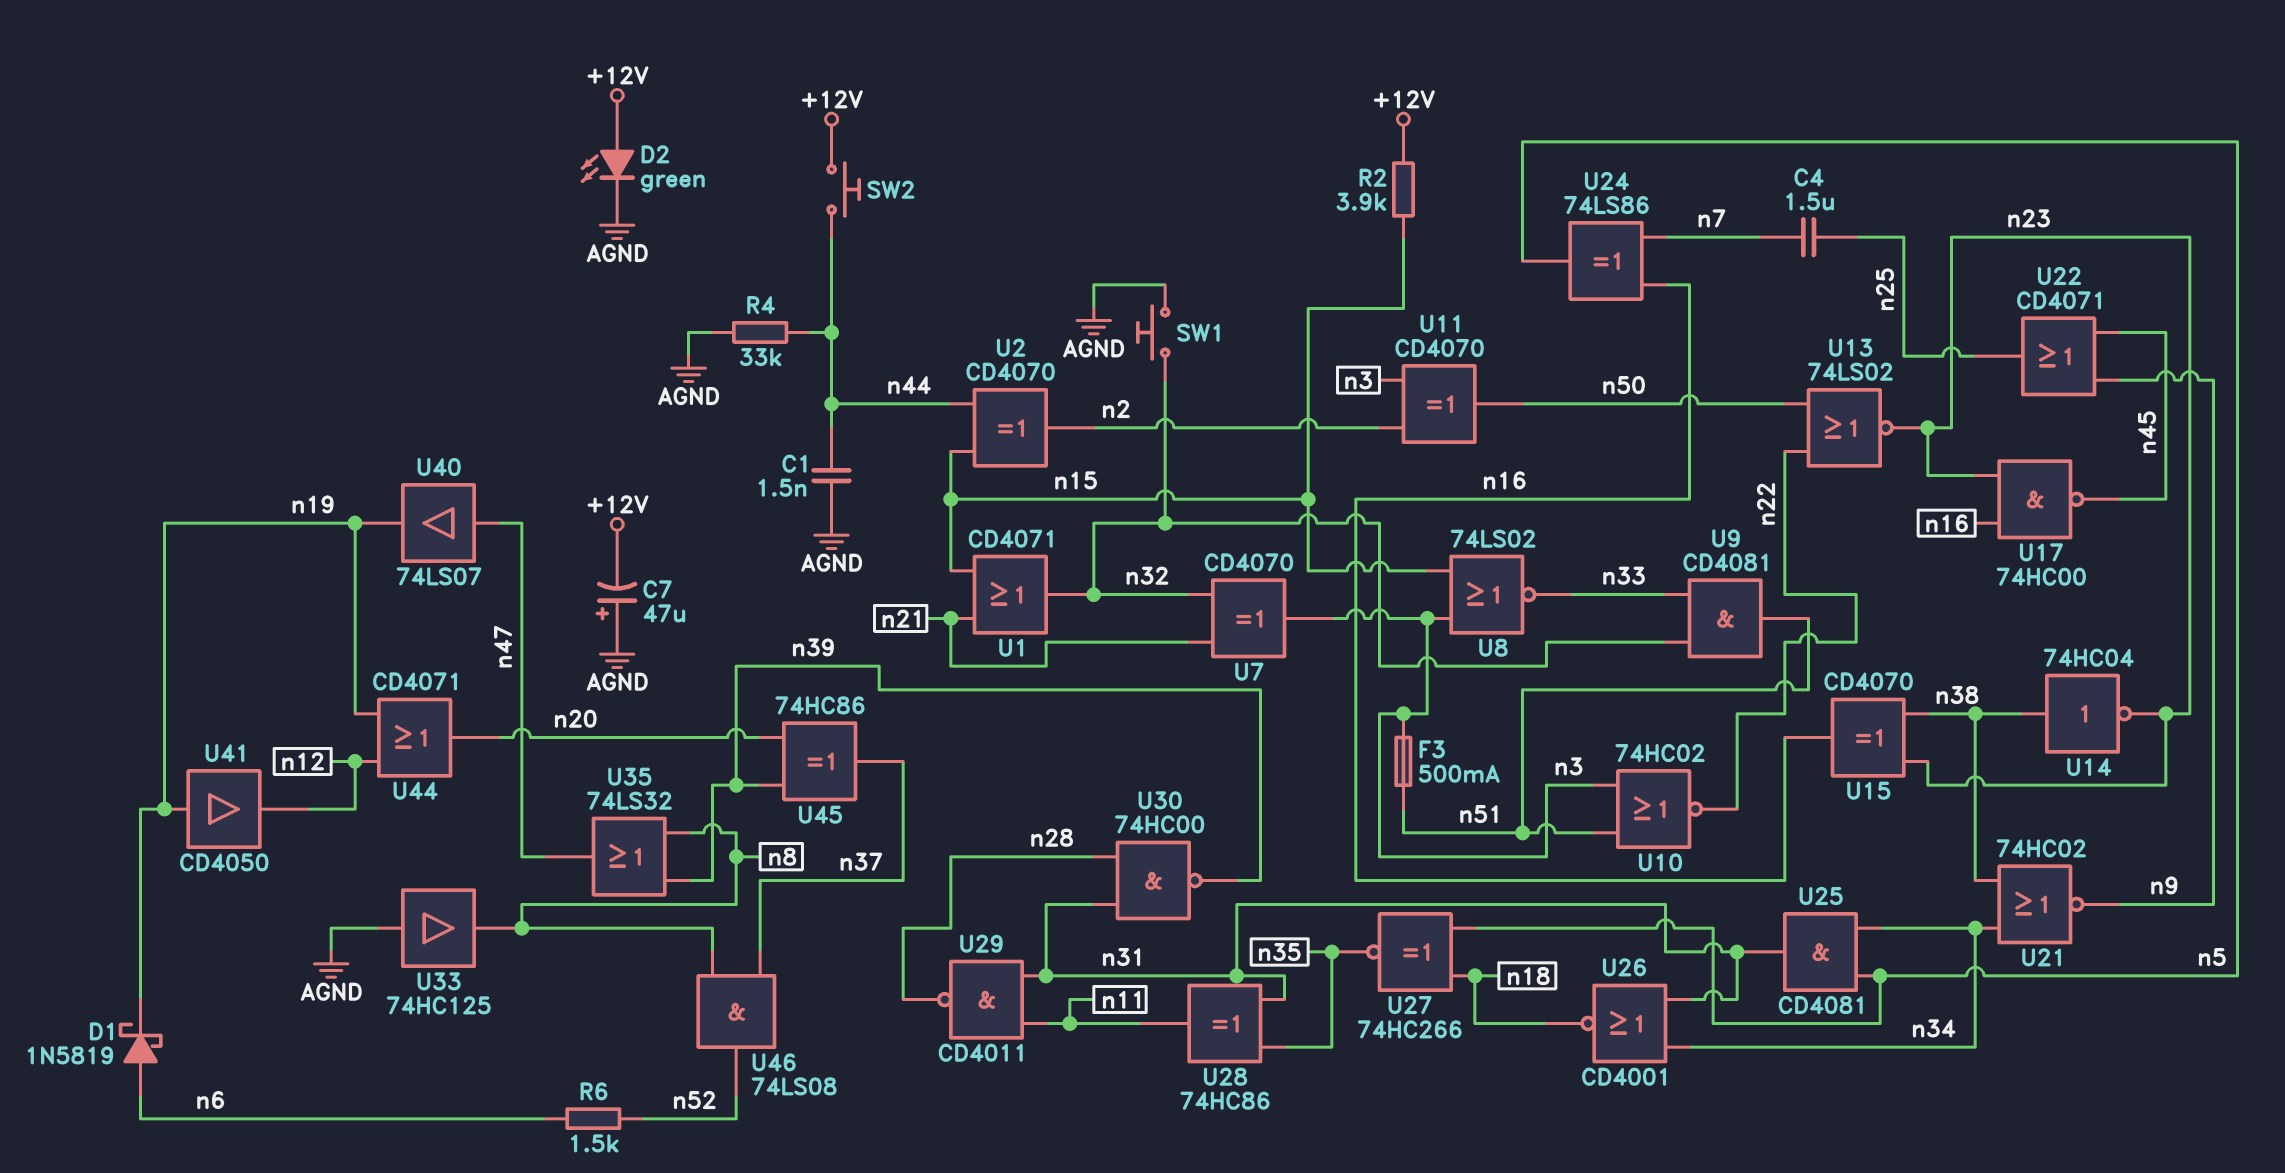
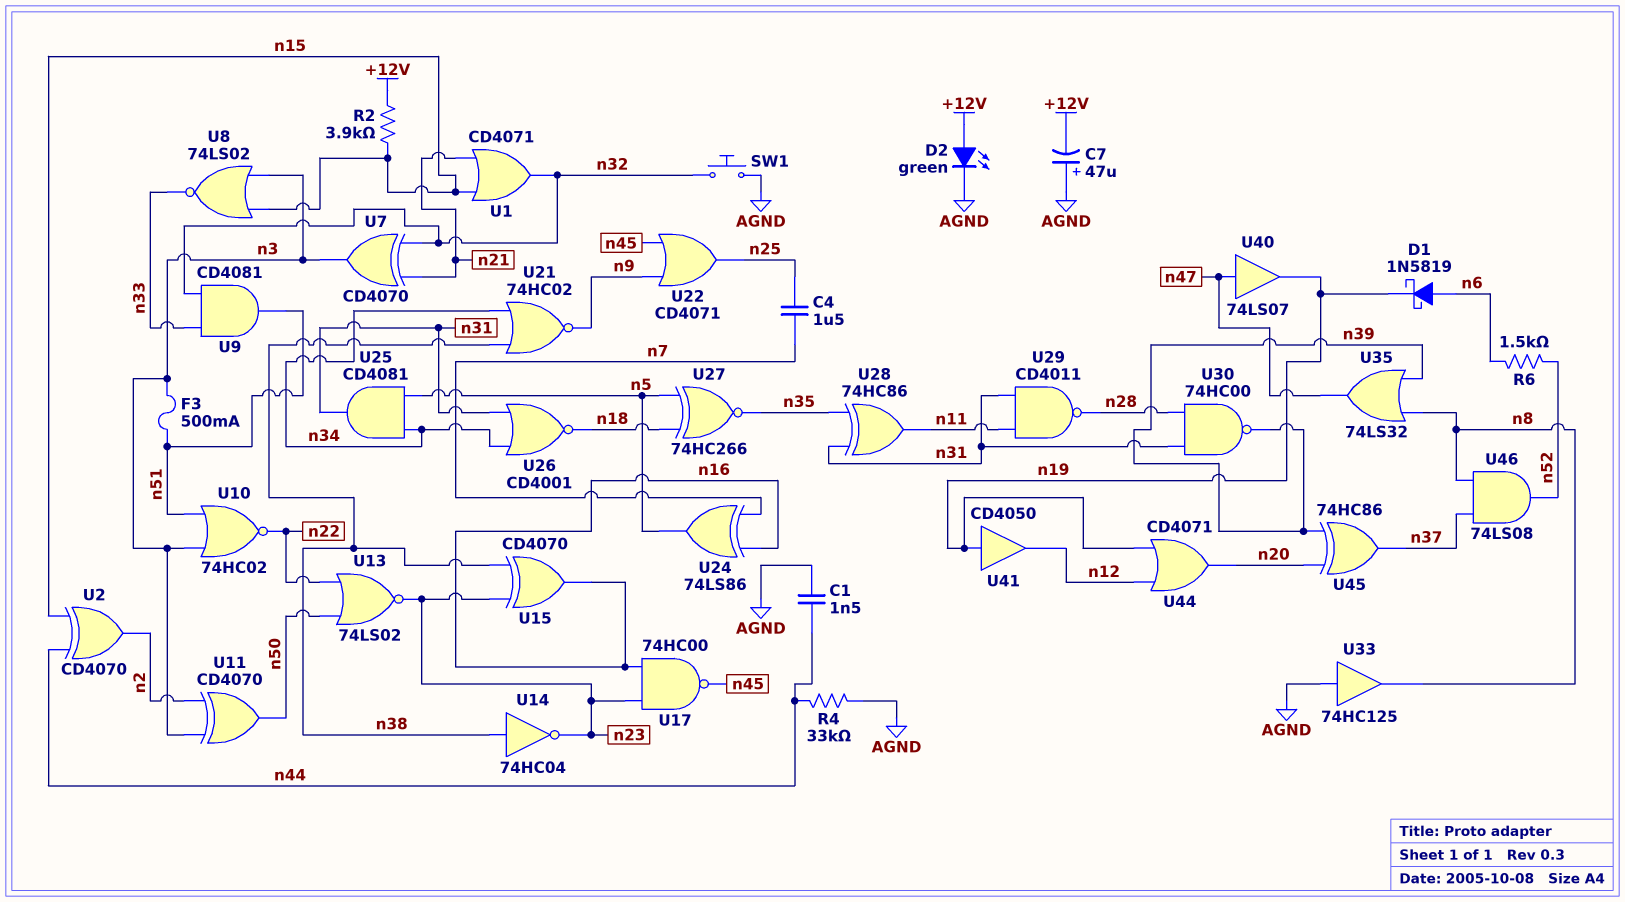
SW2: button (+12V, n44) -> none

